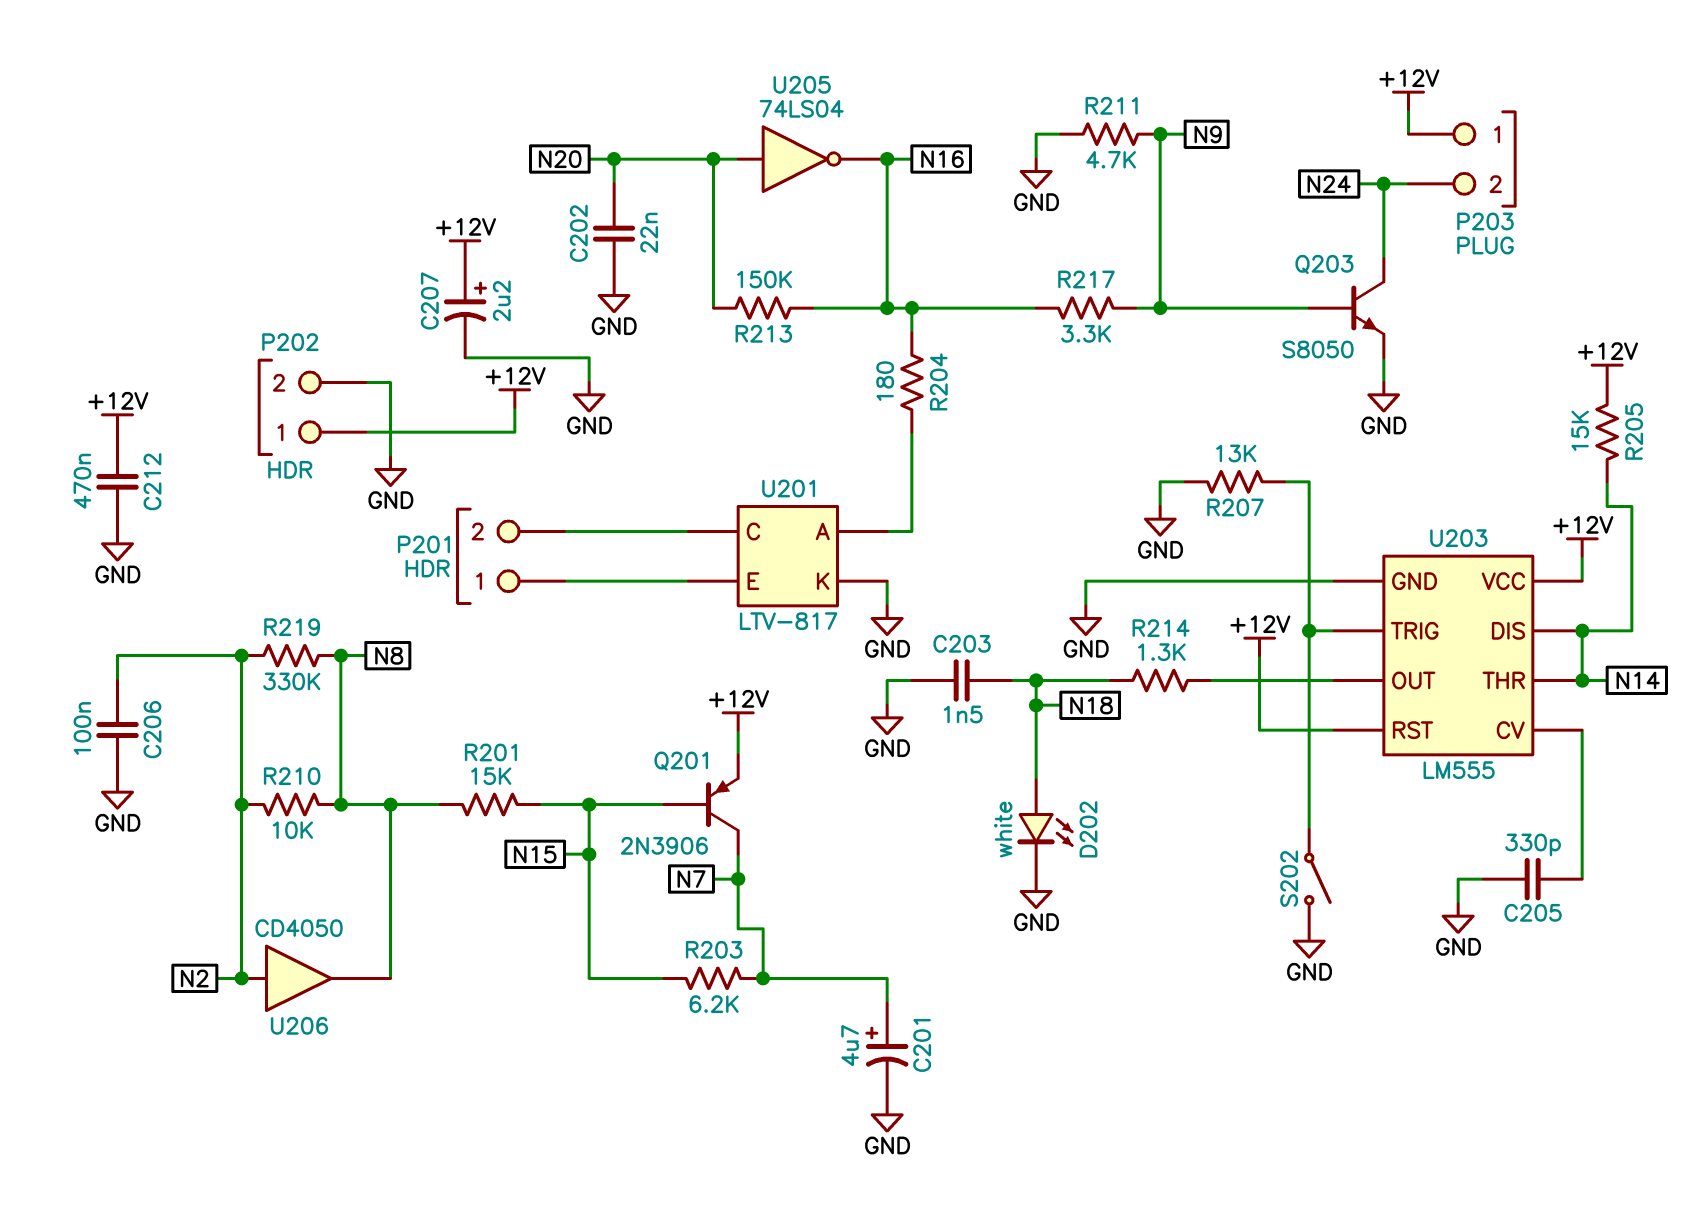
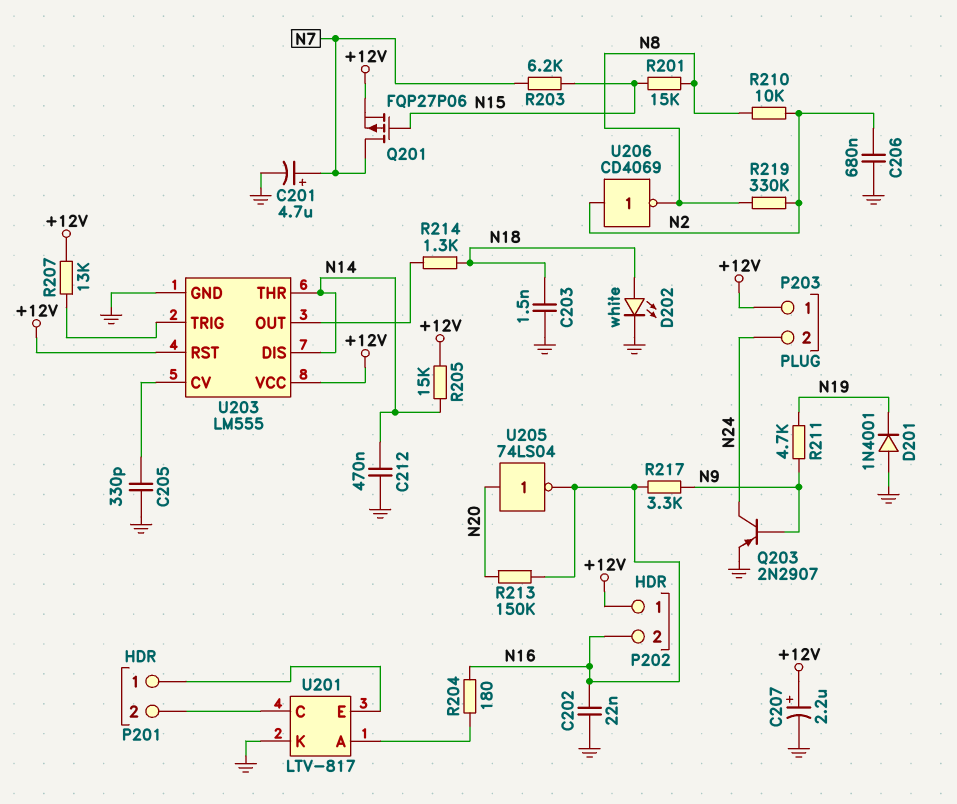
C202: 22nF (GND, N20) -> 22nF (GND, N16)
C206: 100nF (GND, N2) -> 680nF (GND, N2)
C212: 470nF (+12V, GND) -> 470nF (GND, N14)
D201: none -> diode 1N4001 (A GND, K N19)
P202 pin 2: GND -> N16
Q201: PNP 2N3906 (B N15, C N7, E +12V) -> PMOS FQP27P06 (G N15, D N7, S +12V)
Q203: NPN S8050 (B N9, C N24, E GND) -> PNP 2N2907 (B N9, C N24, E GND)
R207: 13k (GND, U203/TRIG) -> 13k (+12V, U203/TRIG)
R211: 4.7k (GND, N9) -> 4.7k (N9, N19)
S202: switch (GND, U203/TRIG) -> none
U206: buffer CD4050 (in N2, out N8) -> NOT CD4069 (in N2, out N8)

